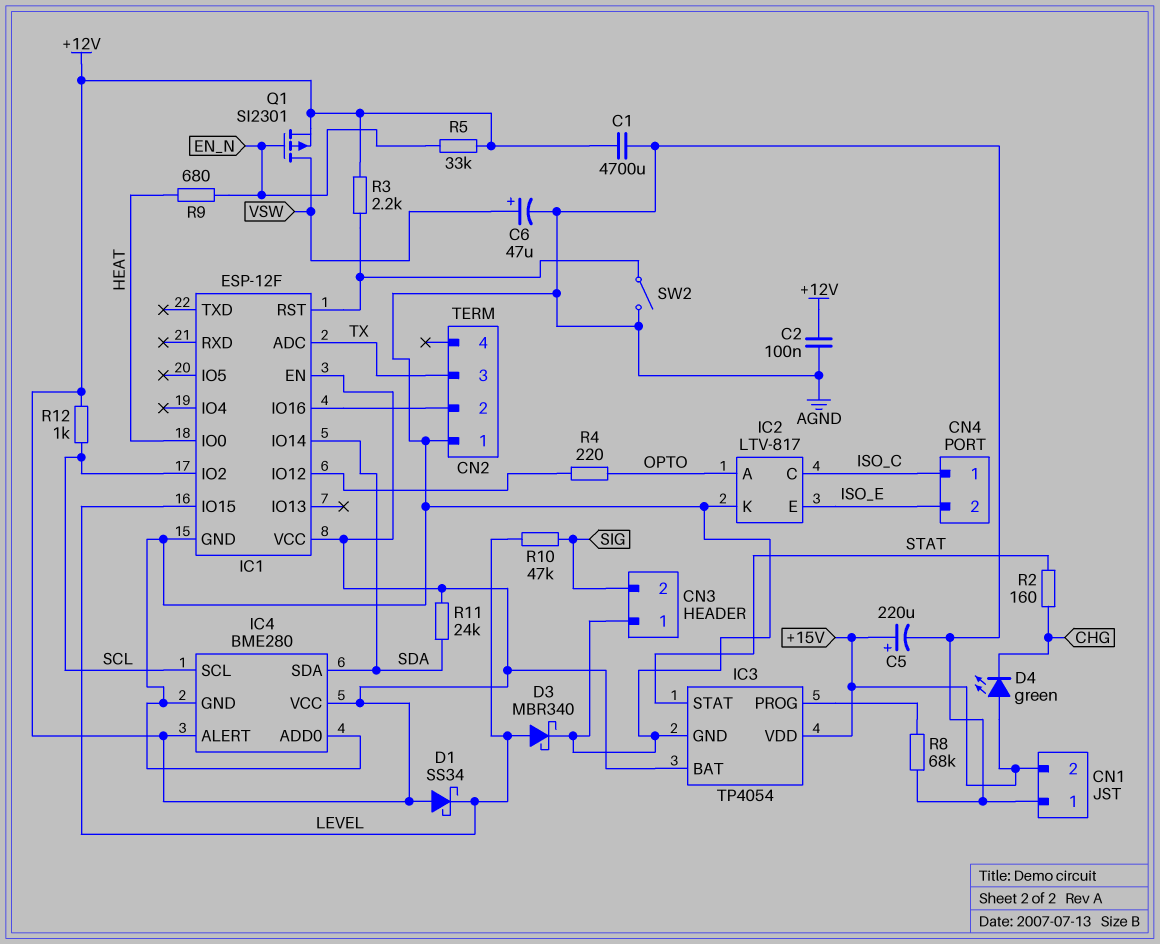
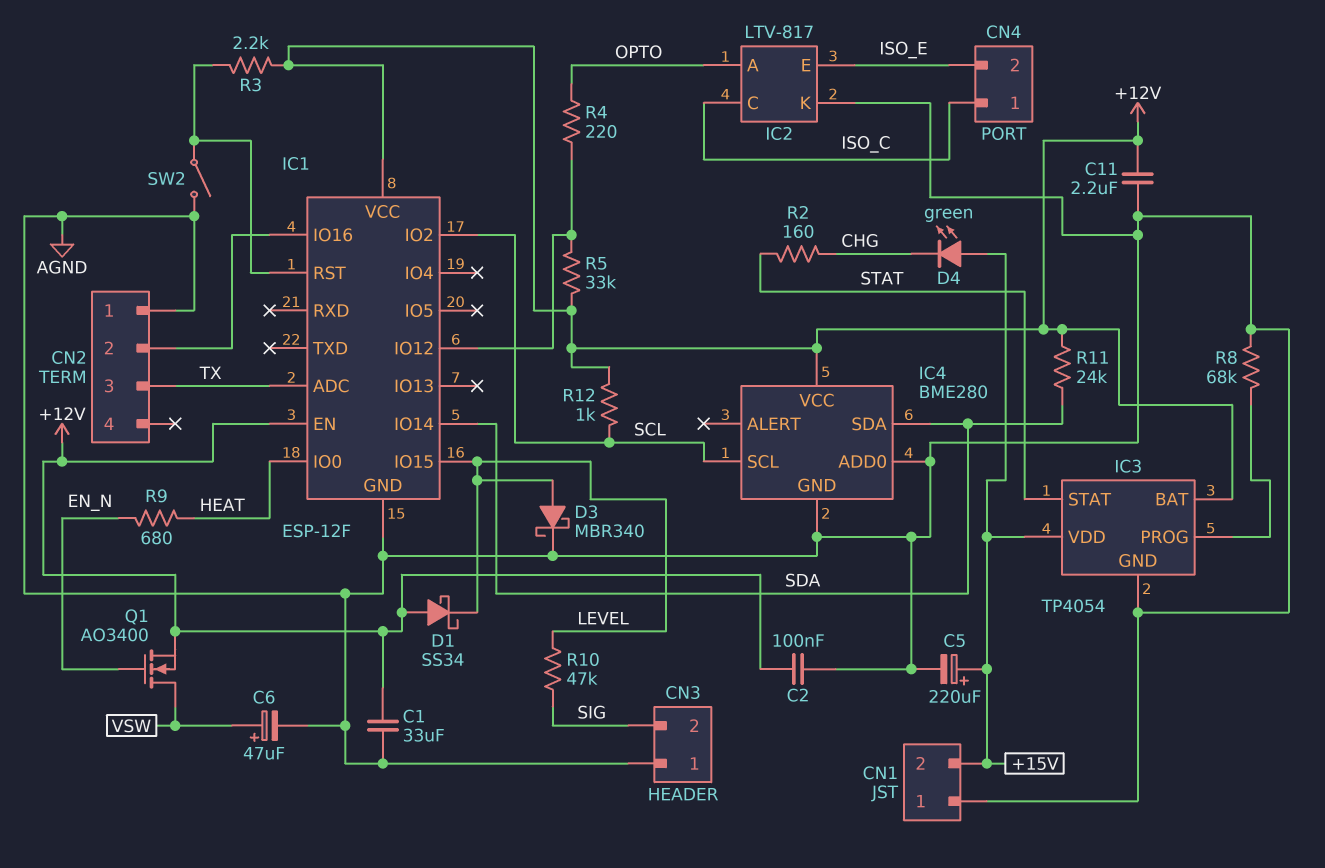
C1: 4700uF (+12V, AGND) -> 33uF (+12V, AGND)
C11: none -> 2.2uF (+12V, AGND)
IC4 pin ALERT: +12V -> none
Q1: PMOS SI2301 (G EN_N, D VSW, S +12V) -> NMOS AO3400 (G EN_N, D VSW, S +12V)
R5: 33k (+12V, EN_N) -> 33k (+12V, IC1/IO12)

